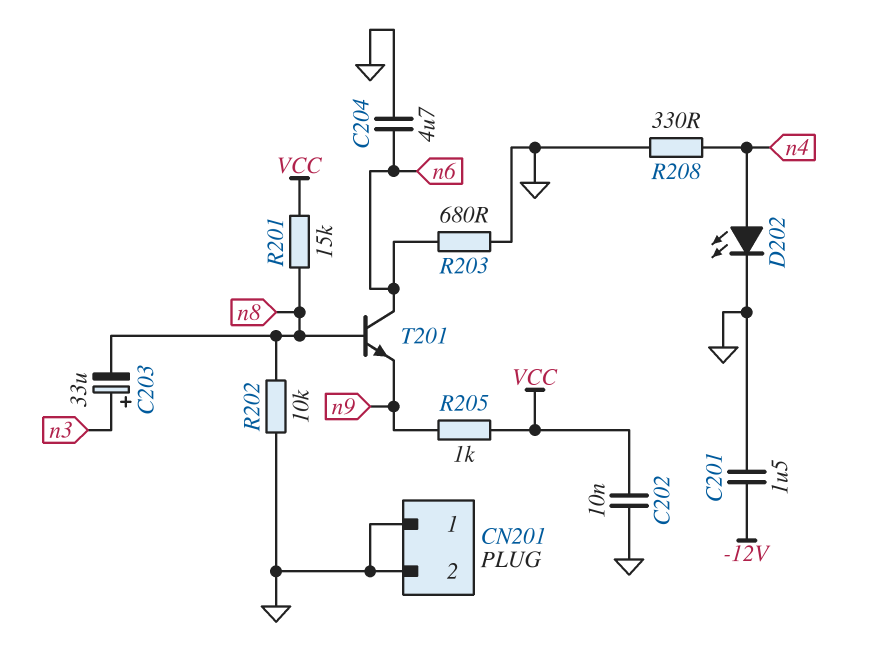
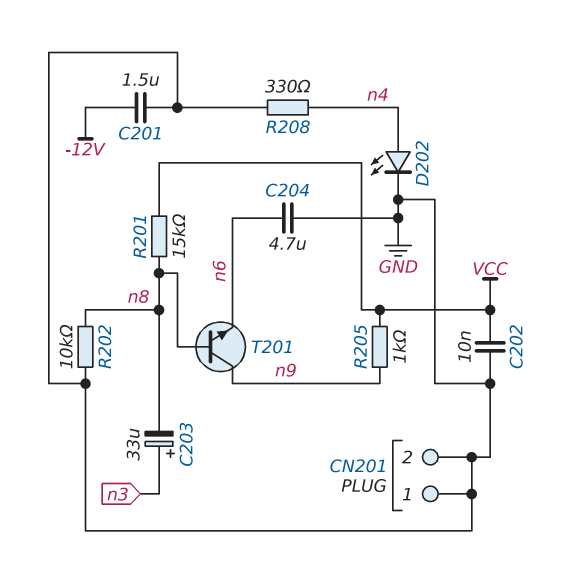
R203: 680 (GND, n6) -> none
T201: NPN (B n8, C n6, E n9) -> NPN (B n8, C n9, E n6)

